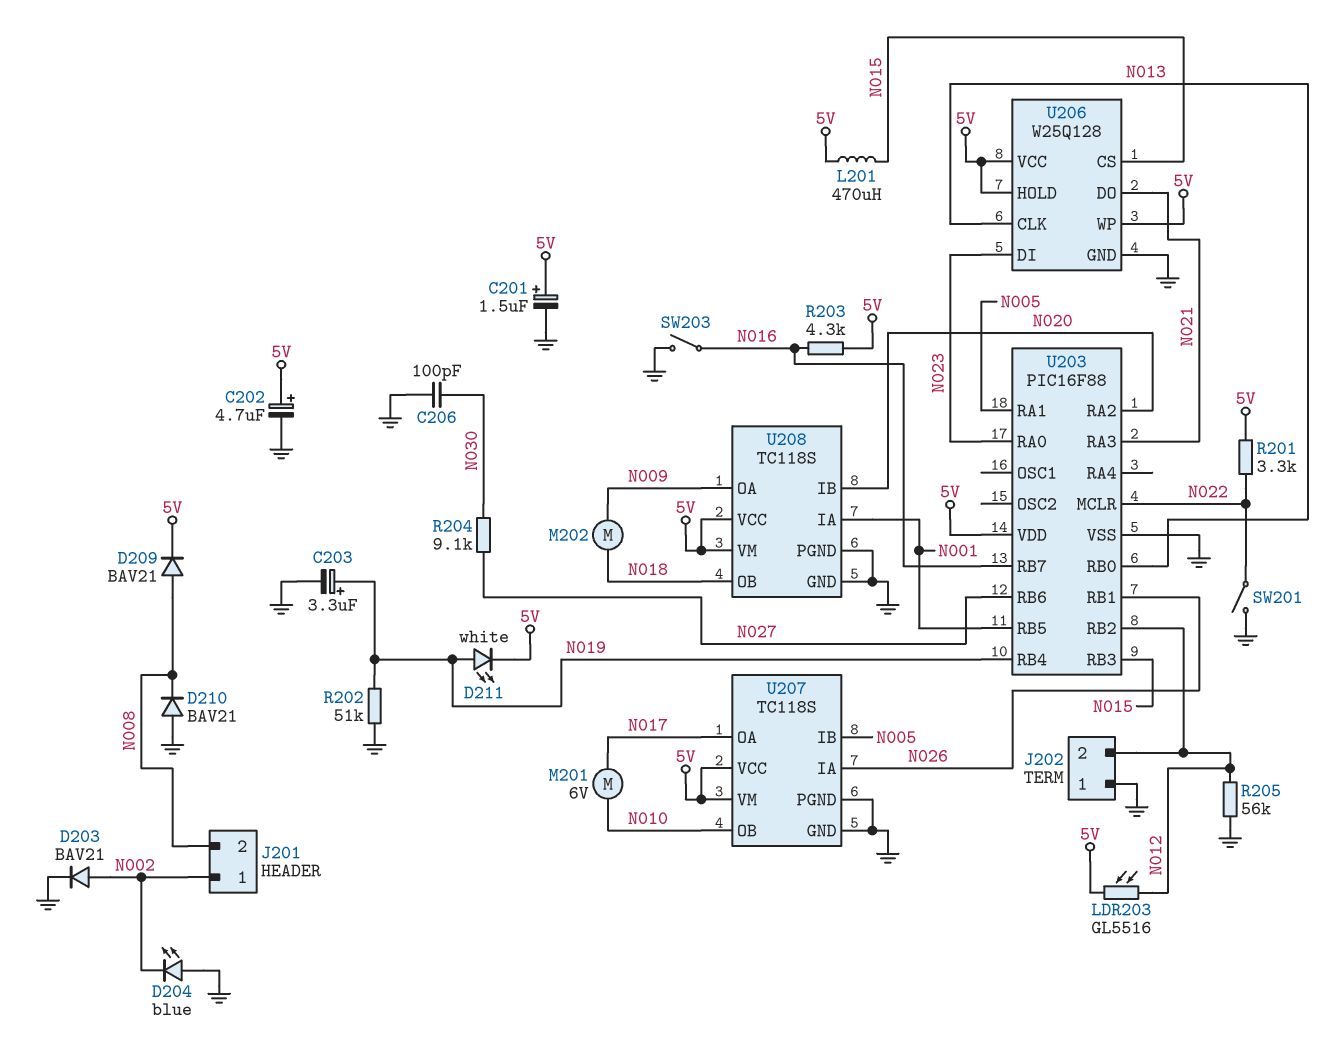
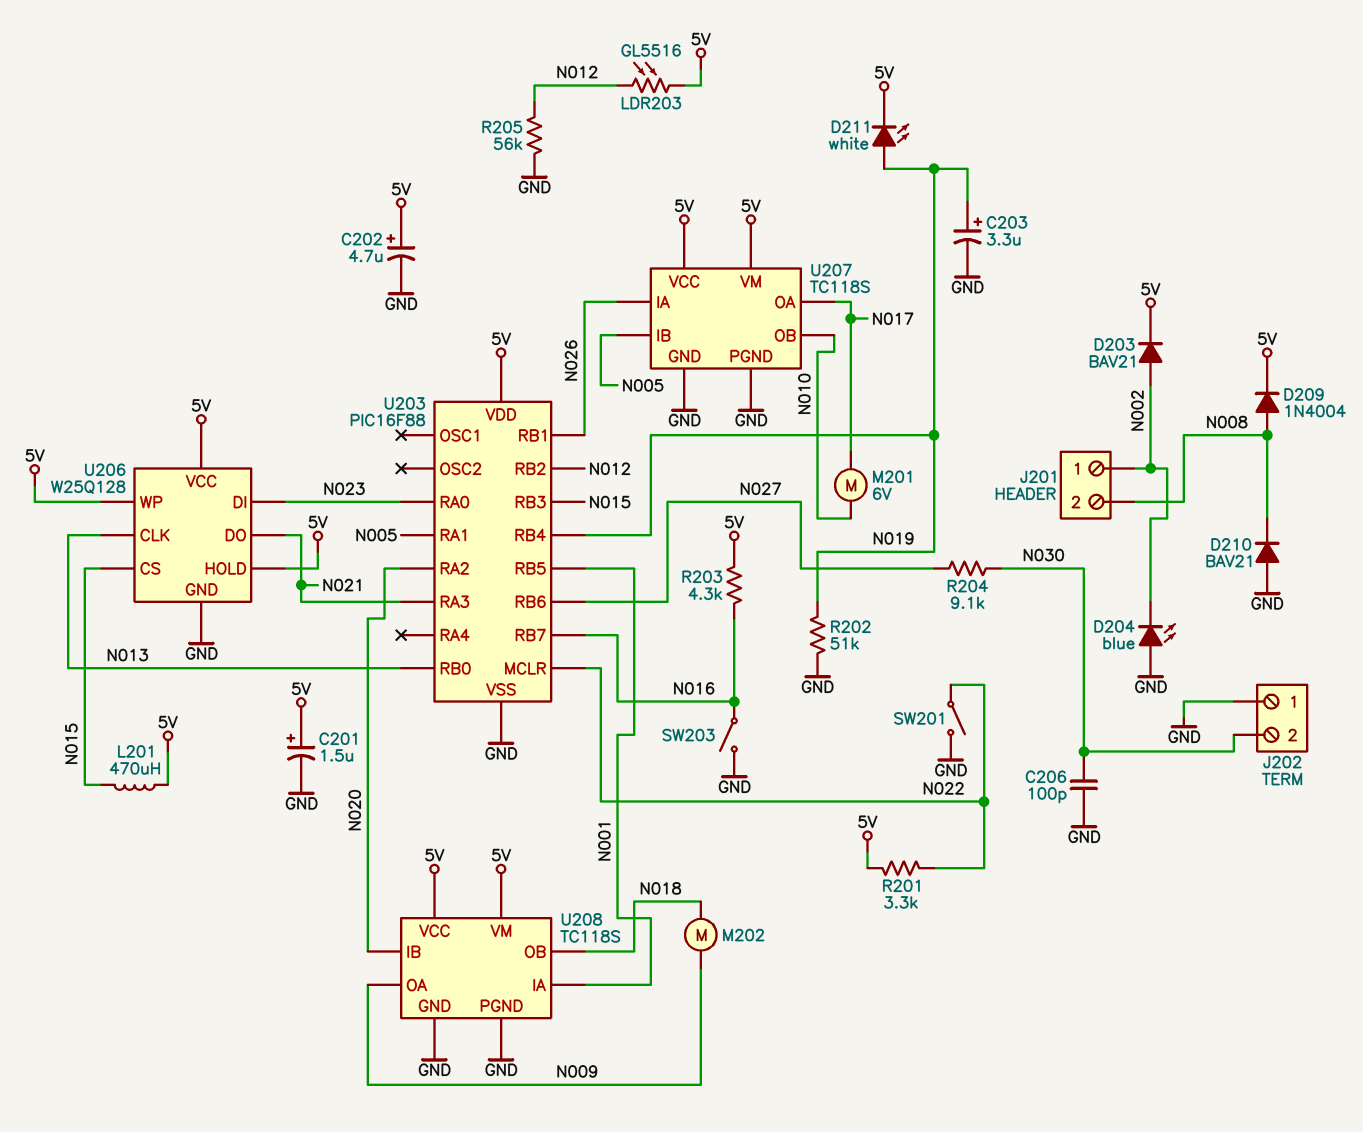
D203: diode BAV21 (A N002, K GND) -> diode BAV21 (A N002, K 5V)
D209: diode BAV21 (A N008, K 5V) -> diode 1N4004 (A N008, K 5V)
J202 pin 2: N012 -> N030

